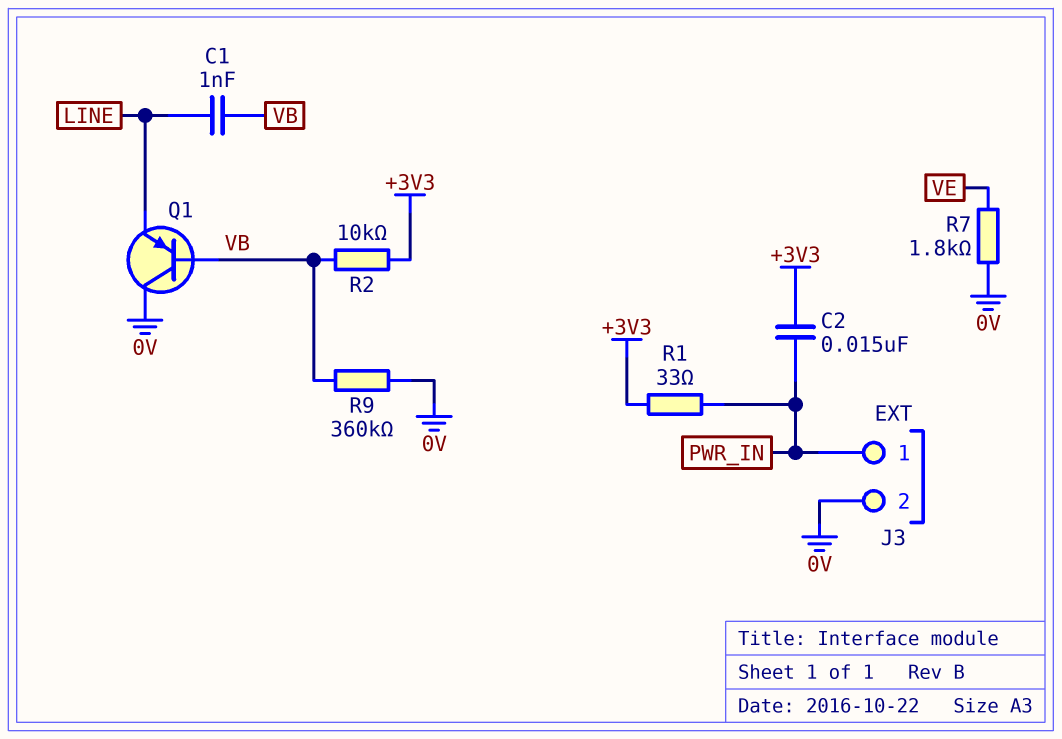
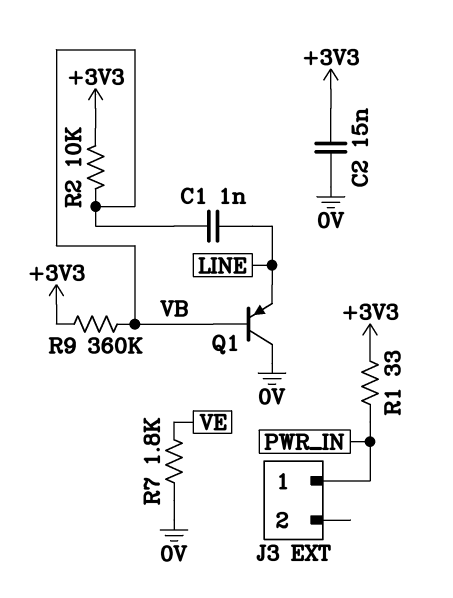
C2: 15nF (+3V3, PWR_IN) -> 15nF (+3V3, 0V)
J3 pin 2: 0V -> none
R9: 360k (0V, VB) -> 360k (+3V3, VB)

